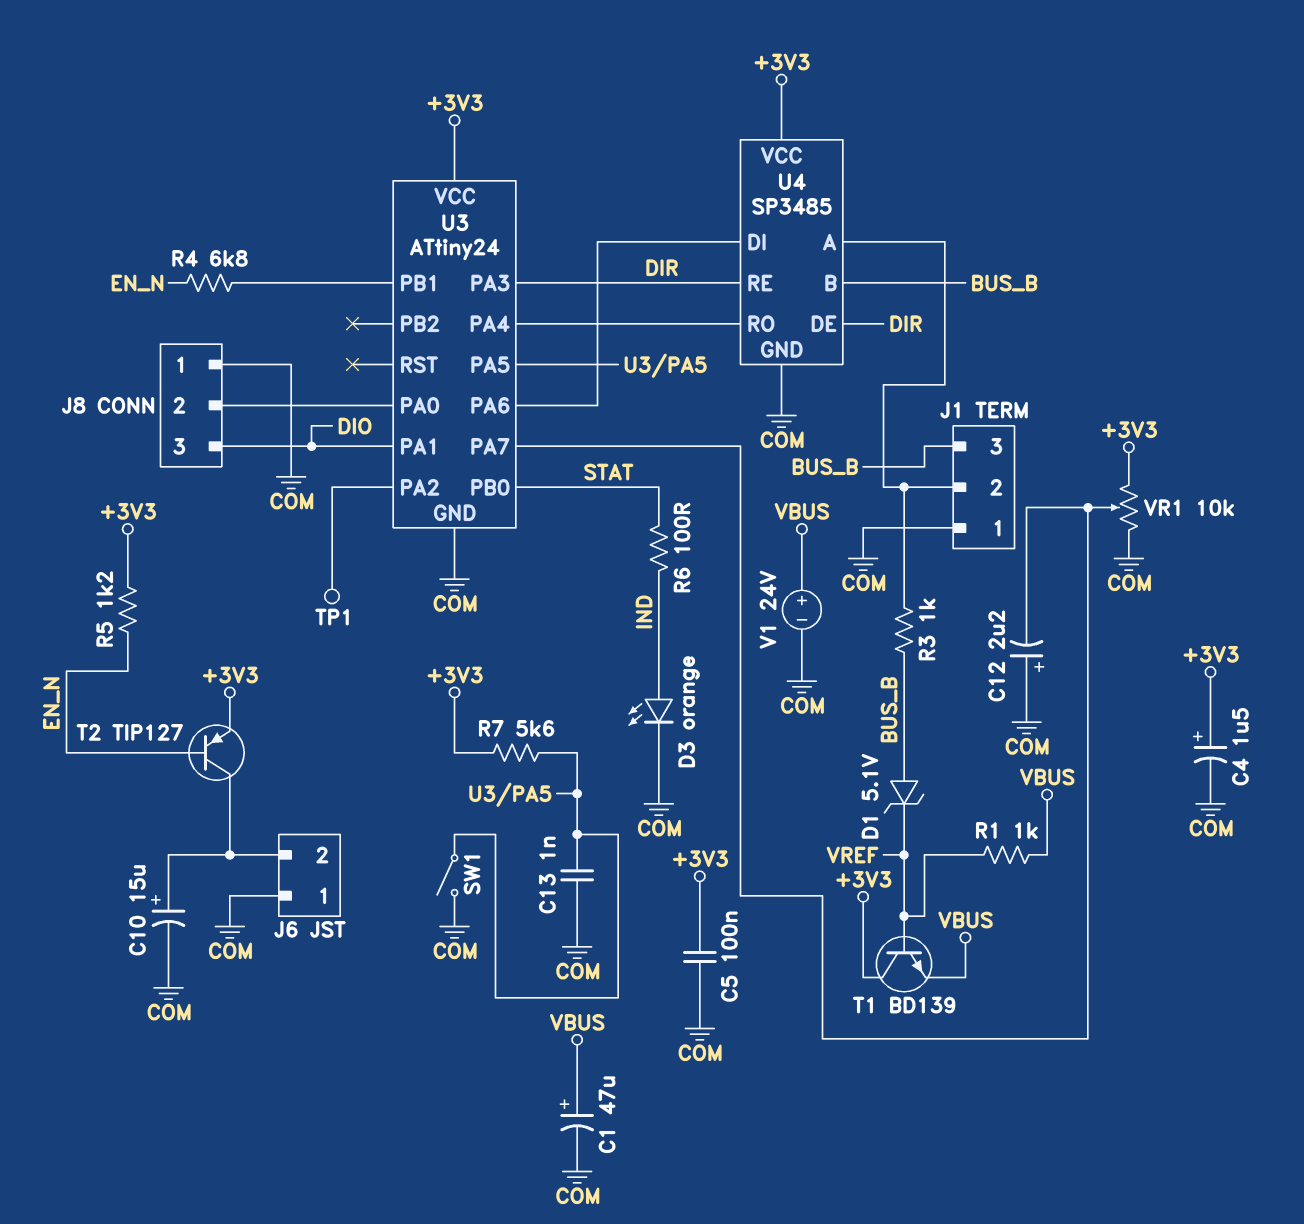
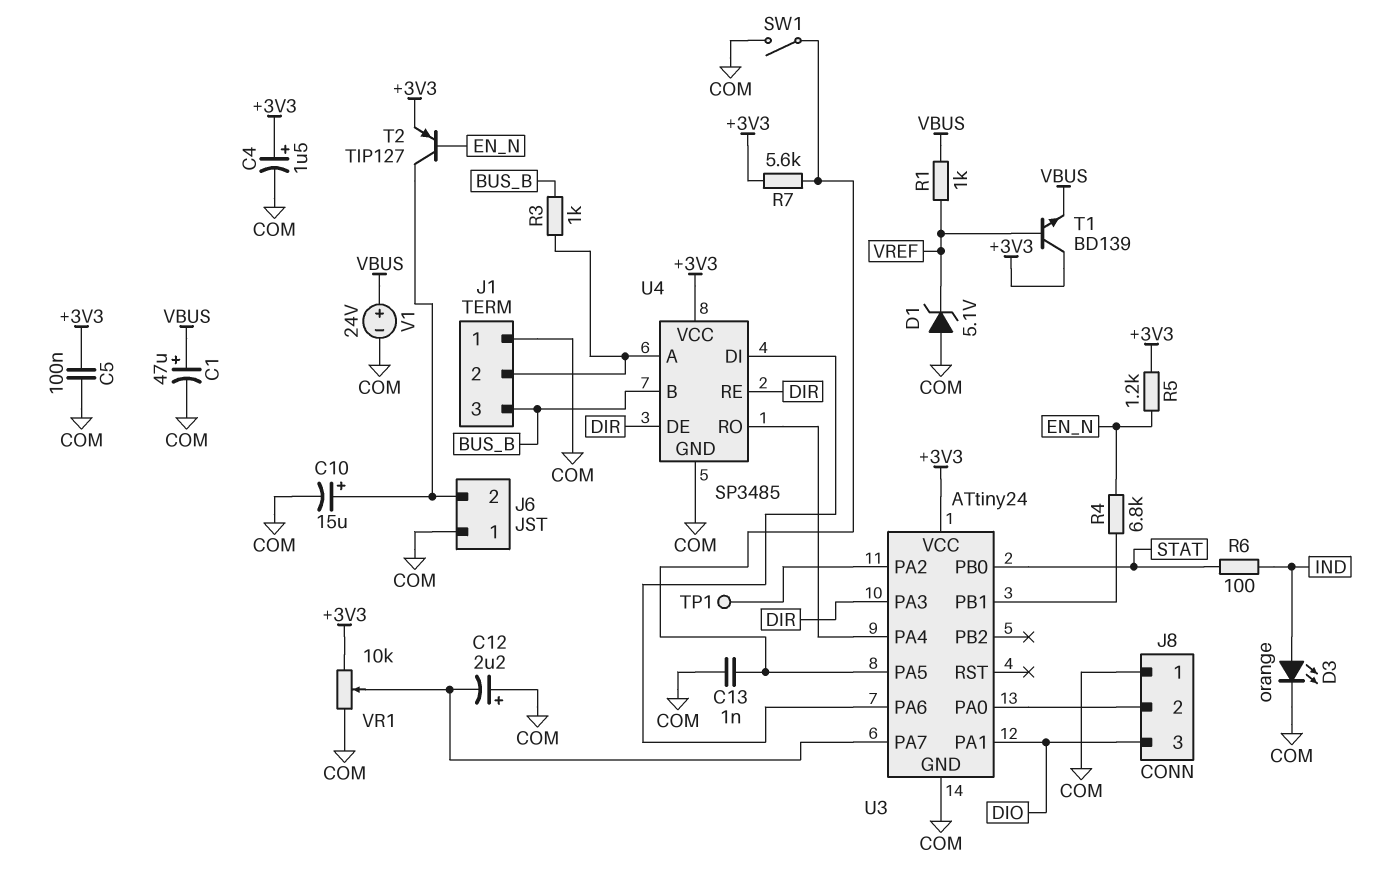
D1: zener 5.1V (A BUS_B, K VREF) -> zener 5.1V (A COM, K VREF)

